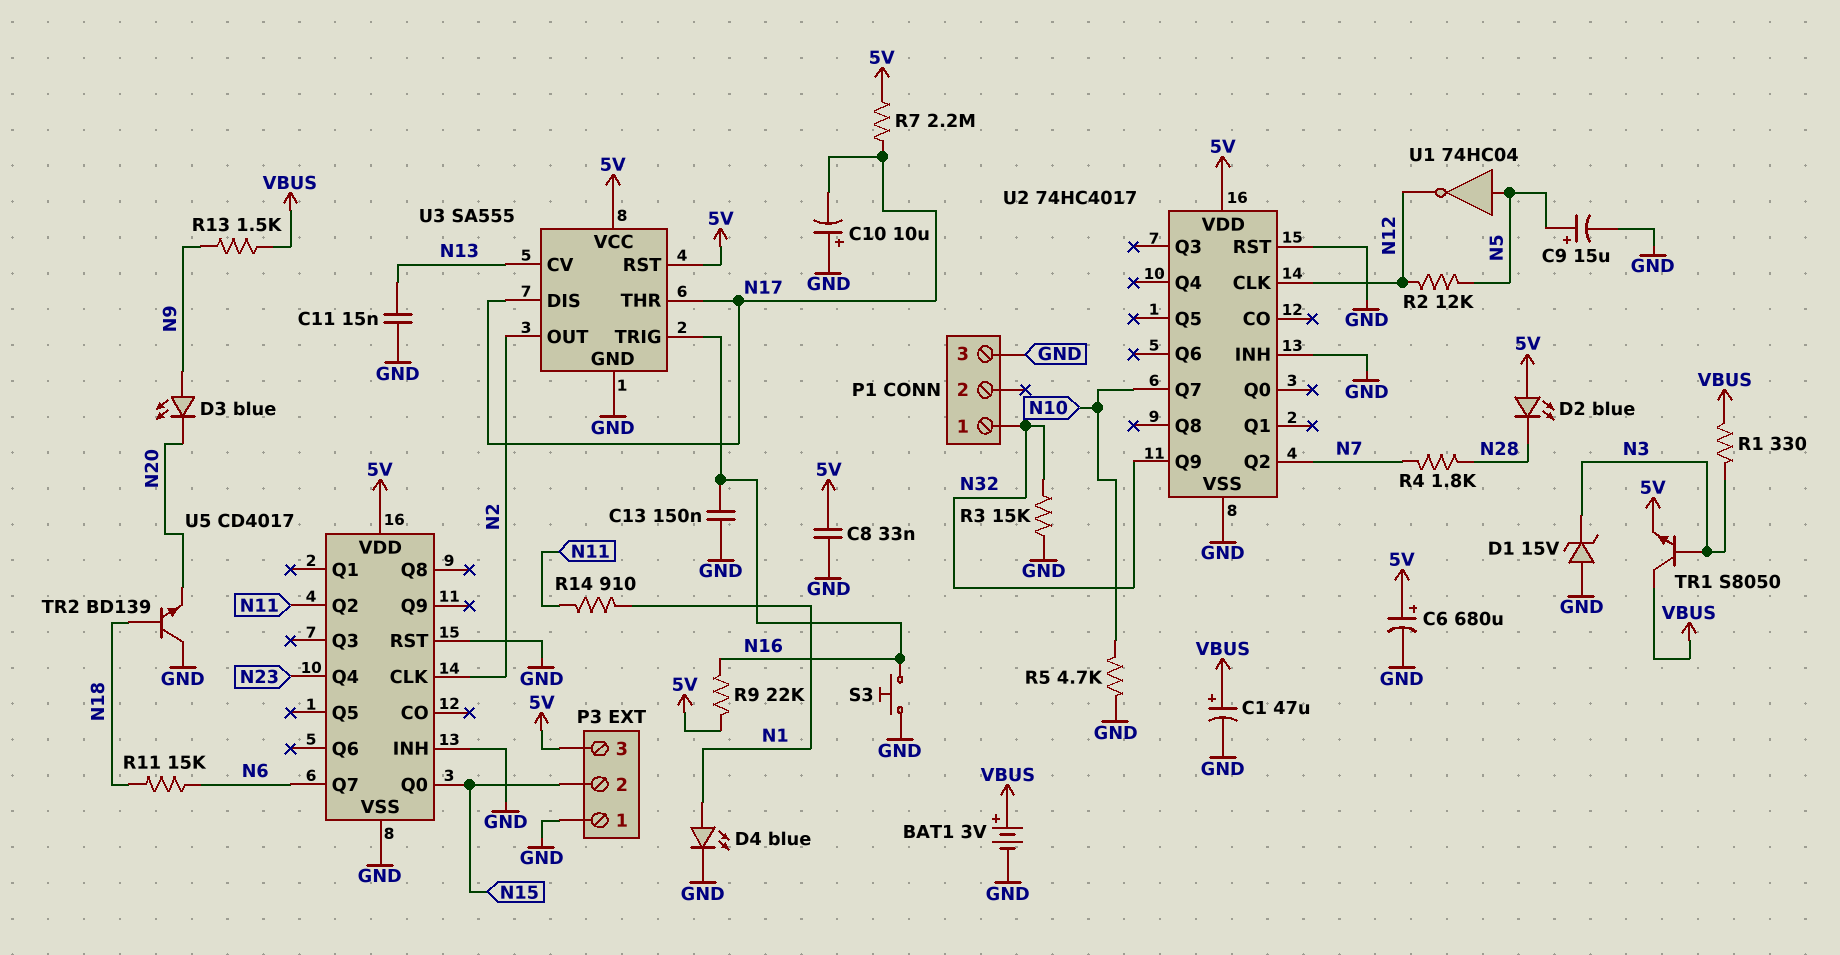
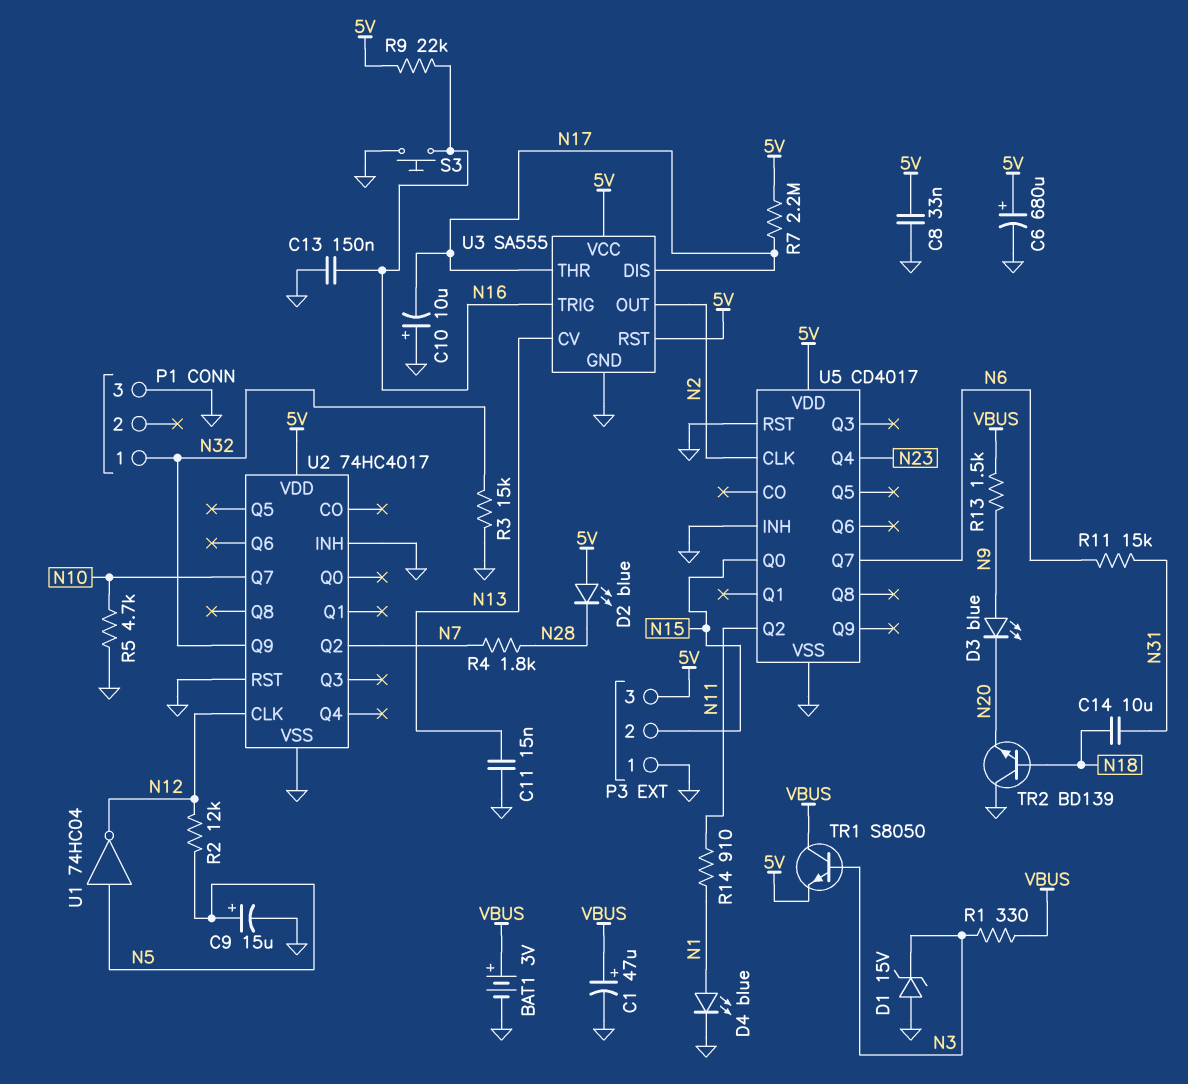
C14: none -> 10uF (N18, N31)
R11: 15k (N6, N18) -> 15k (N6, N31)

